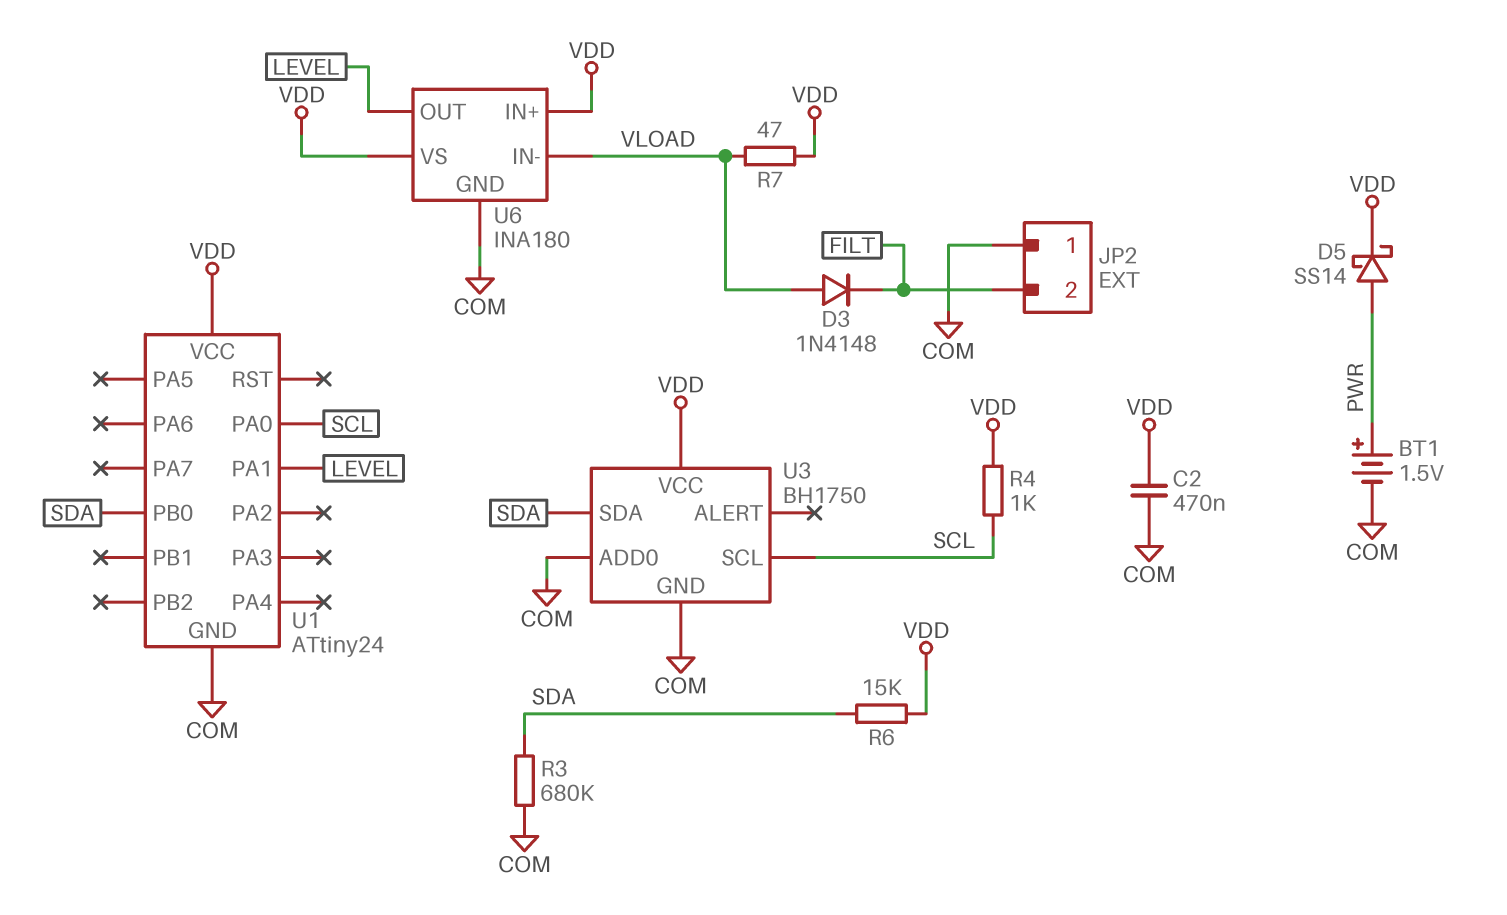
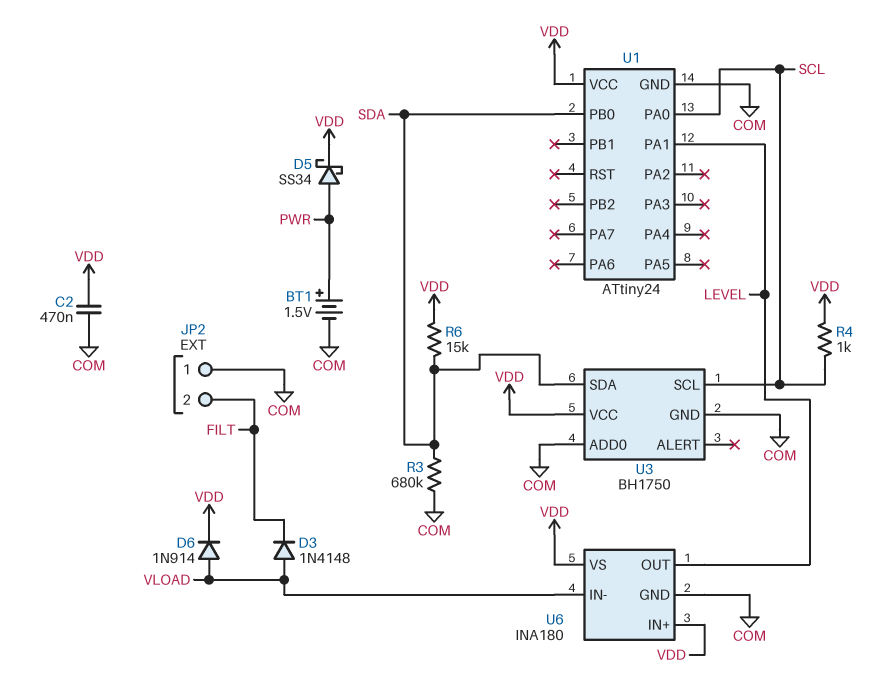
D5: schottky SS14 (A PWR, K VDD) -> schottky SS34 (A PWR, K VDD)
D6: none -> diode 1N914 (A VLOAD, K VDD)
R7: 47 (VDD, VLOAD) -> none

